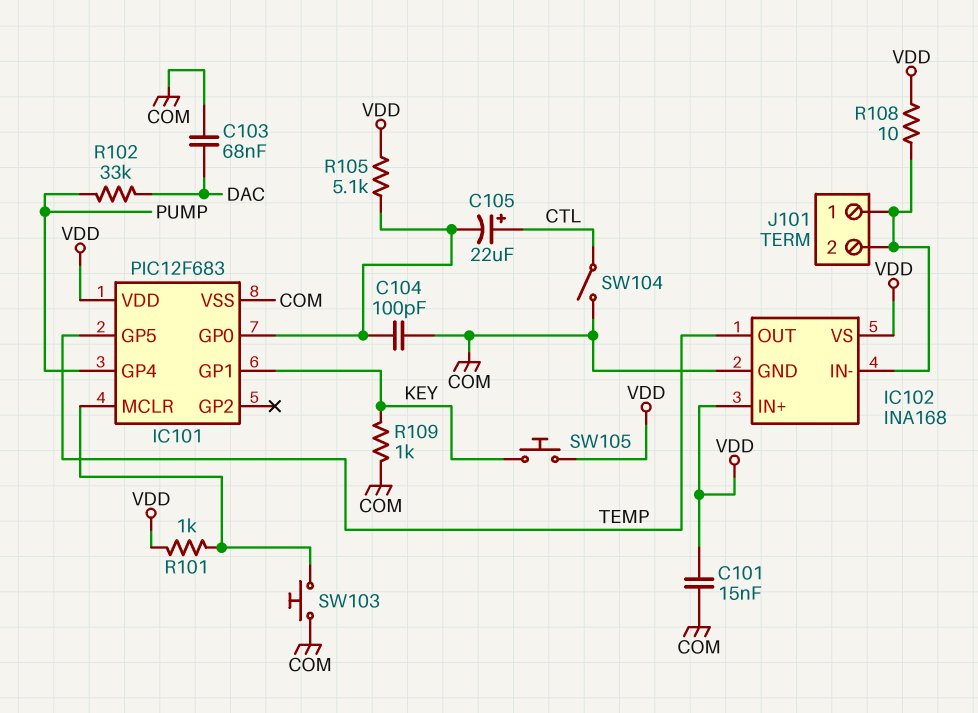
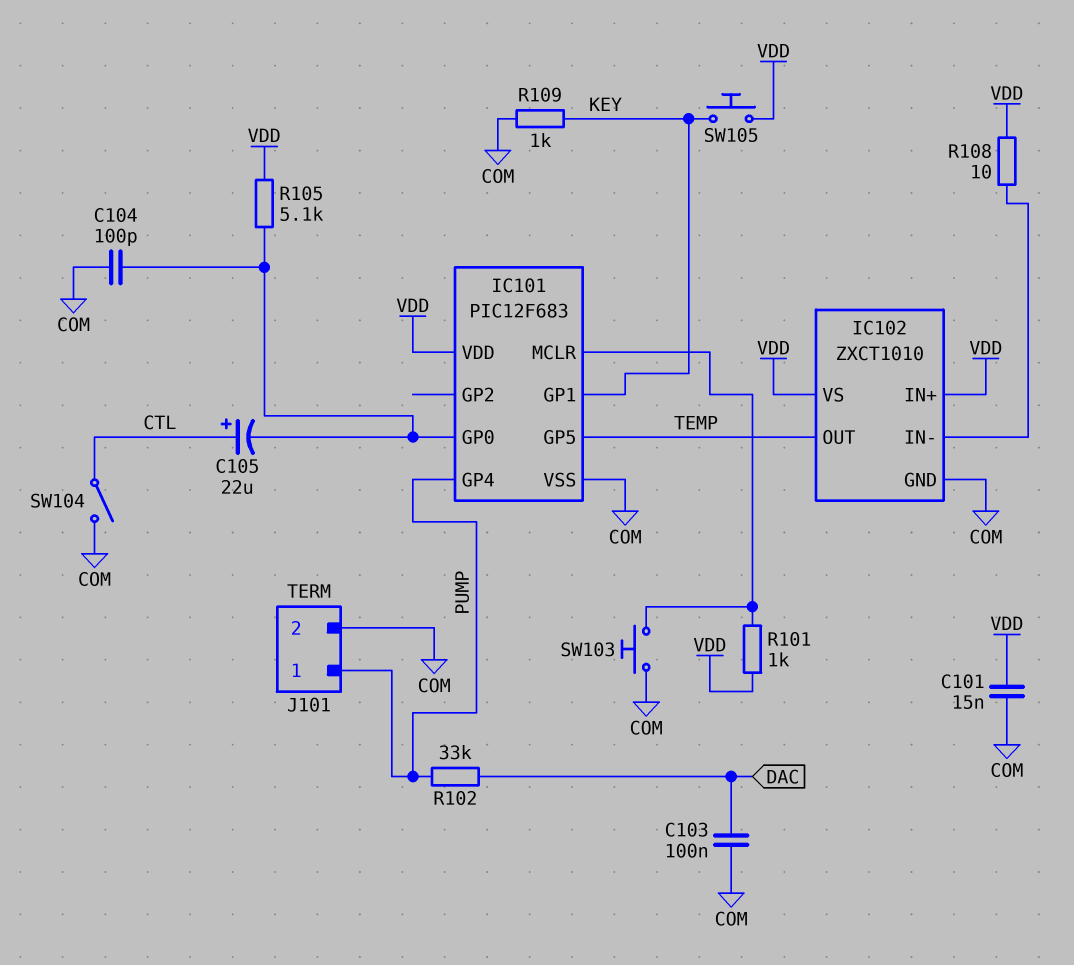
C103: 68nF (COM, DAC) -> 100nF (COM, DAC)
IC102: INA168 -> ZXCT1010
J101 pin 1: IC102/IN- -> PUMP
J101 pin 2: IC102/IN- -> COM

